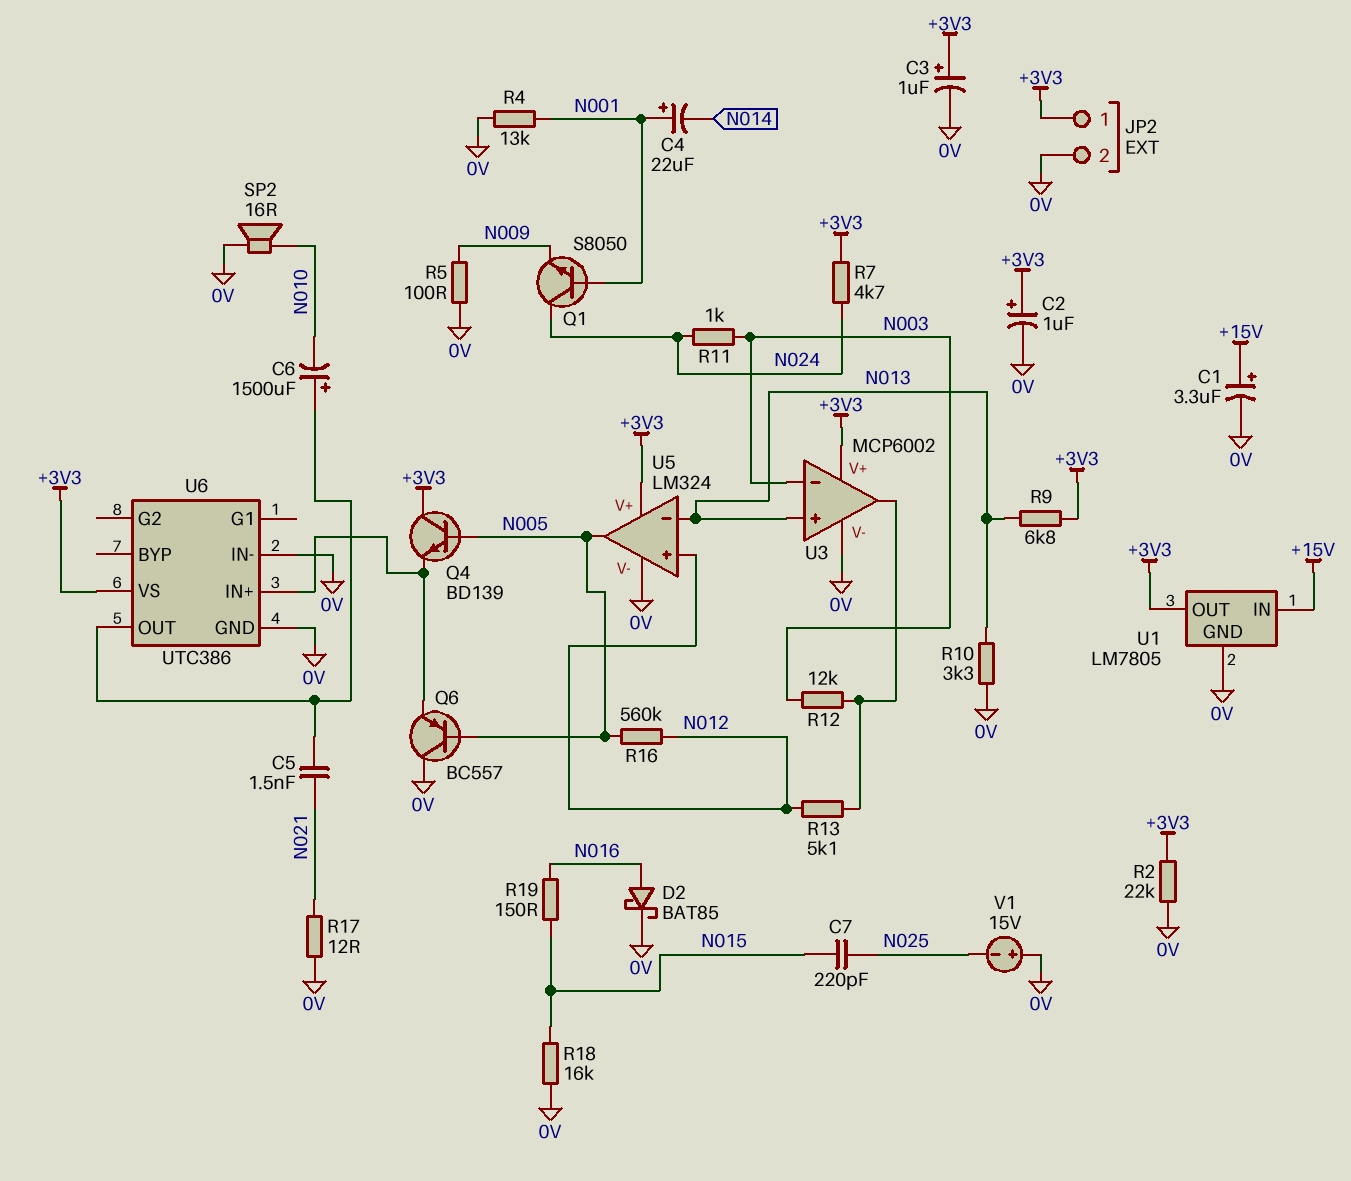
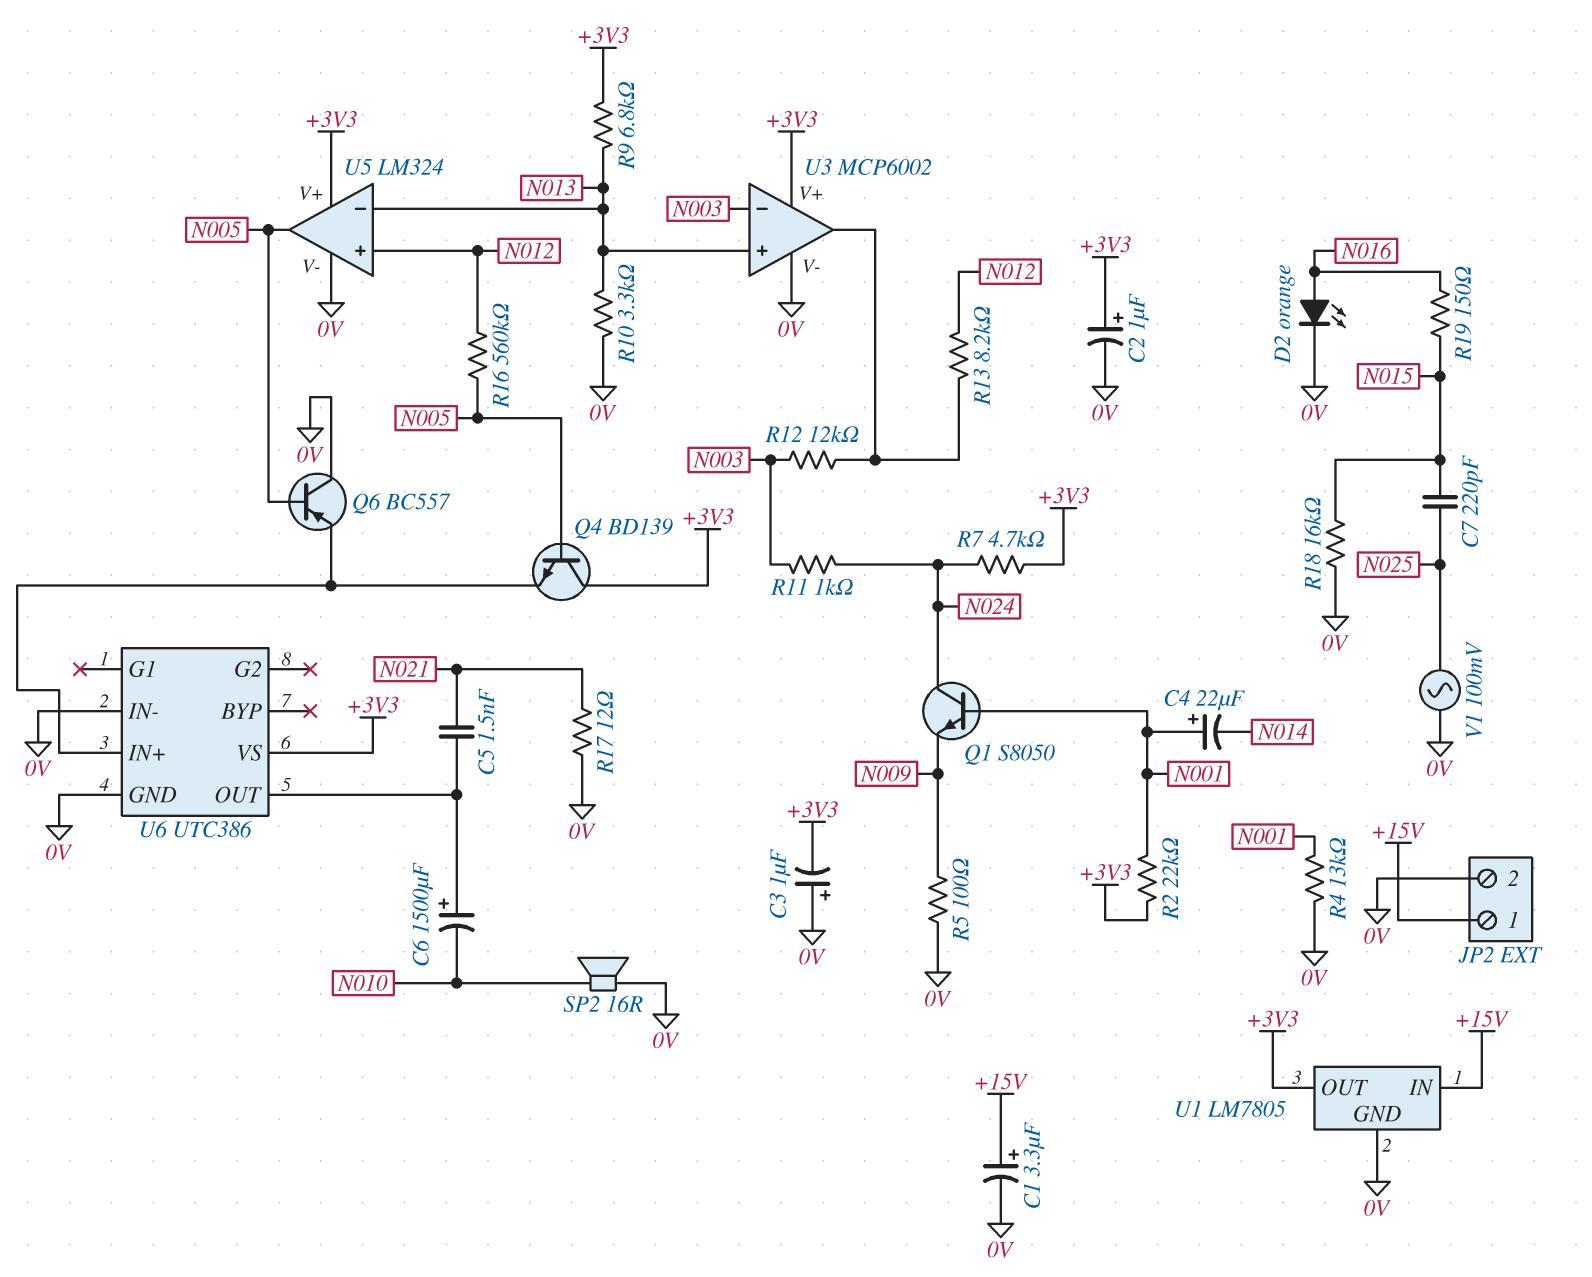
C3: 1uF (plus +3V3, minus 0V) -> 1uF (plus 0V, minus +3V3)
D2: schottky BAT85 (A N016, K 0V) -> LED orange (A N016, K 0V)
JP2 pin 1: +3V3 -> +15V
R2: 22k (+3V3, 0V) -> 22k (+3V3, N001)
R13: 5.1k (N012, U3/out) -> 8.2k (N012, U3/out)
V1: 15V (plus 0V, minus N025) -> AC 100mV (0V, N025)

